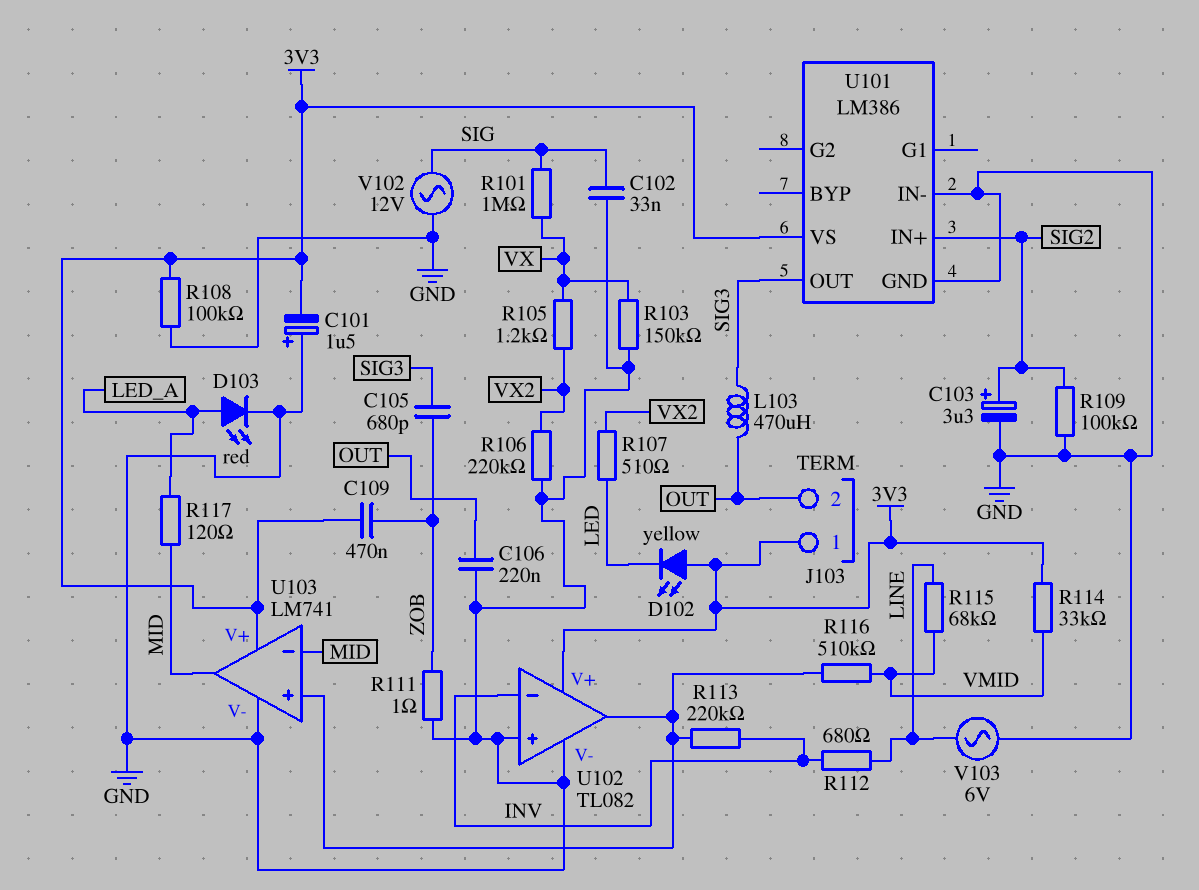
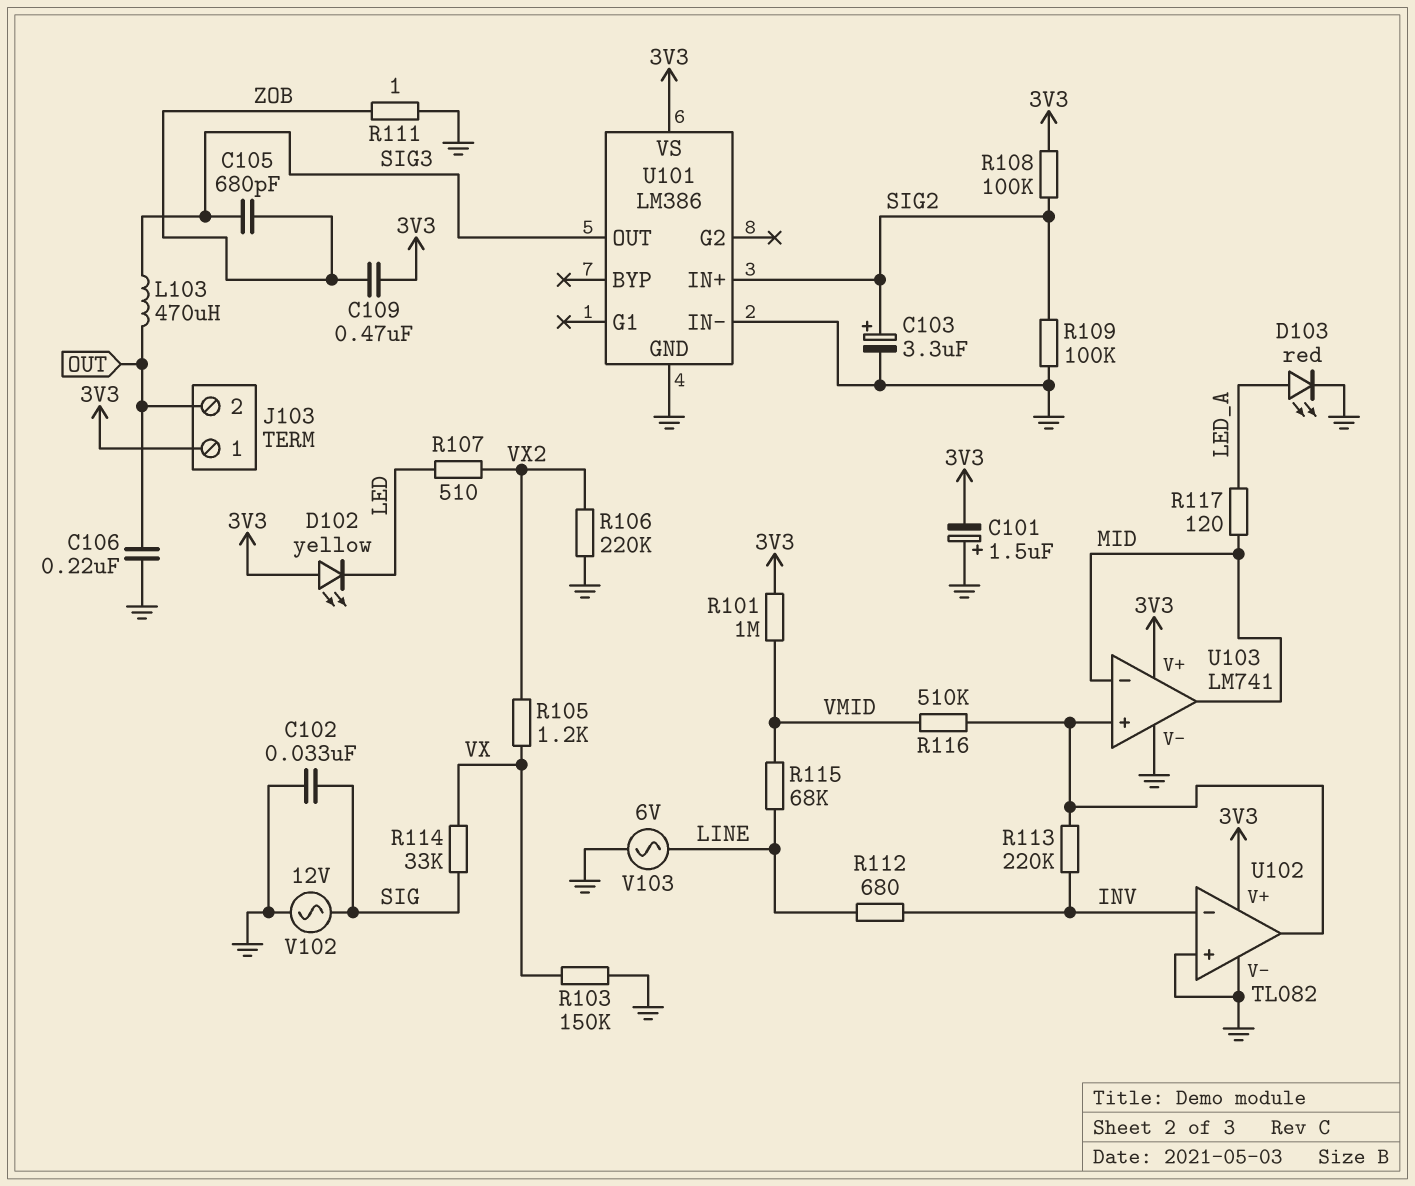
R101: 1M (SIG, VX) -> 1M (3V3, VMID)
R108: 100k (3V3, GND) -> 100k (3V3, SIG2)
R114: 33k (3V3, VMID) -> 33k (SIG, VX)

